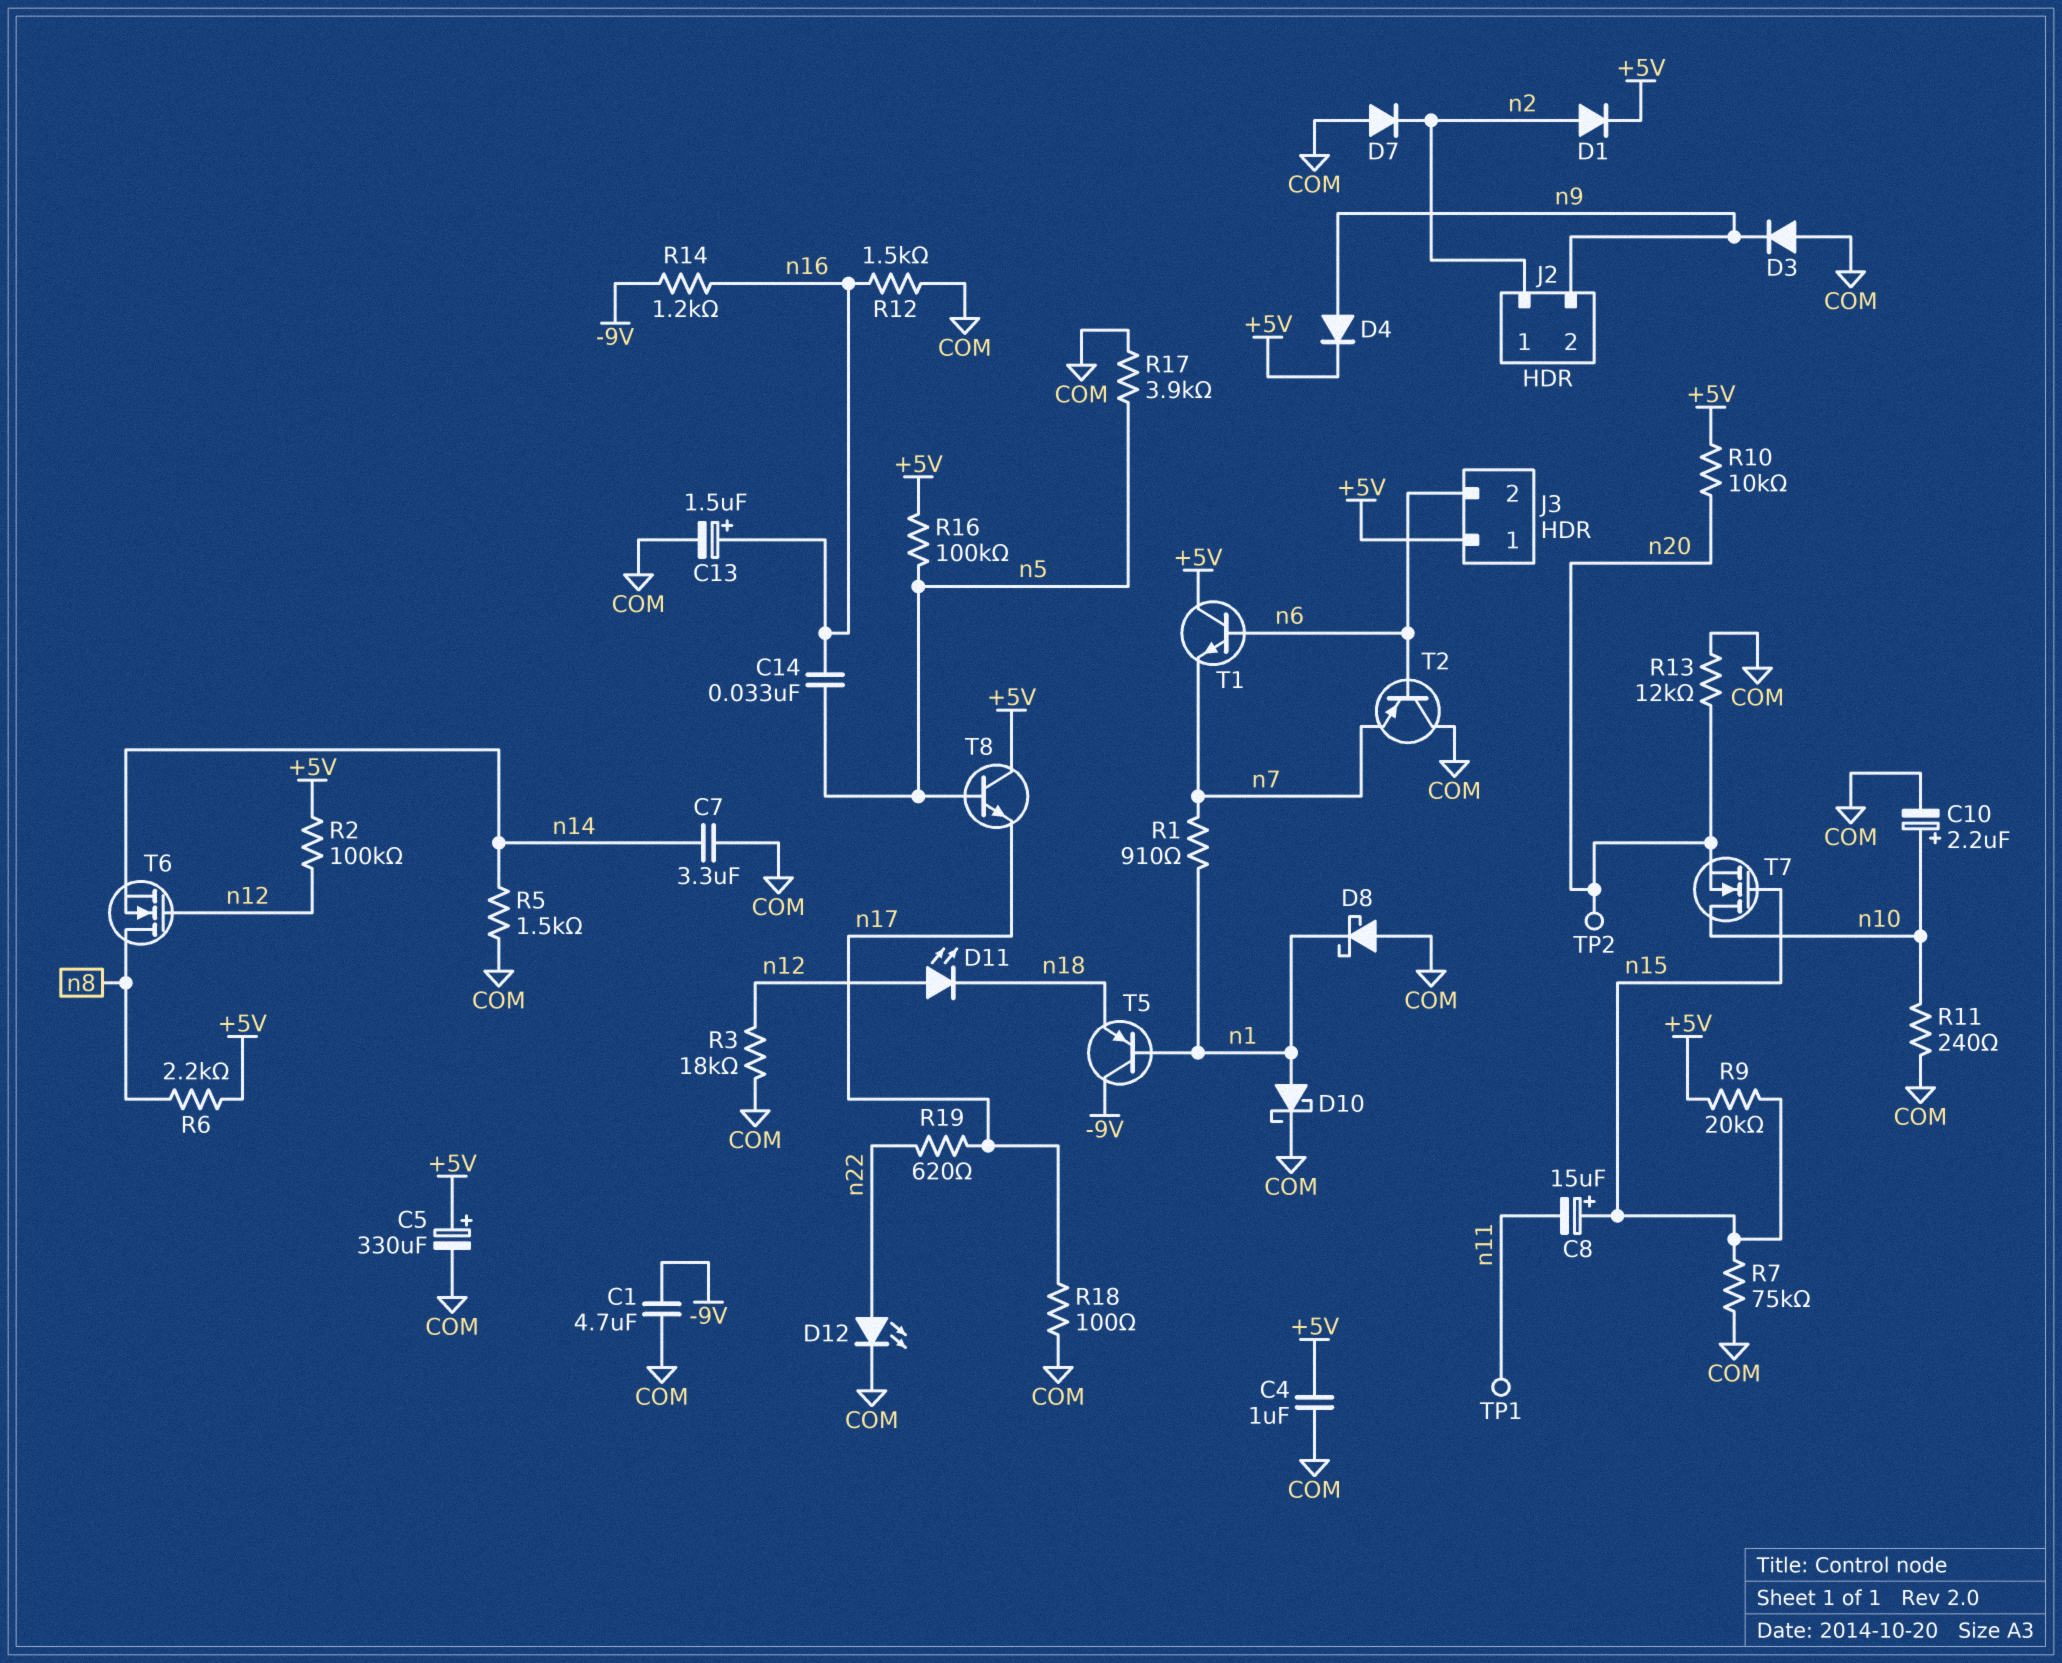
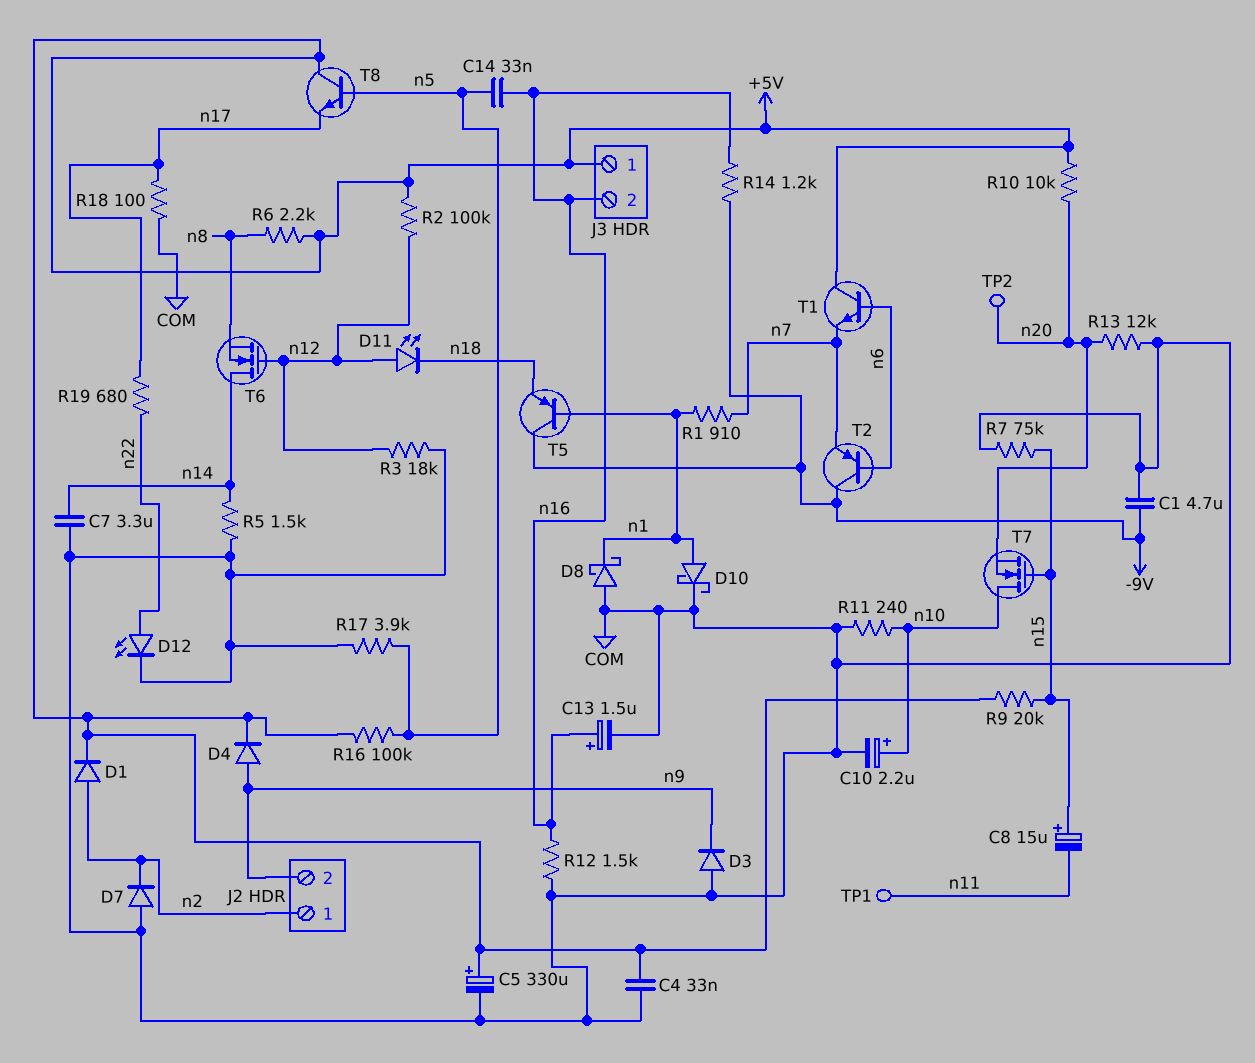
C4: 1uF (+5V, COM) -> 33nF (+5V, COM)
J3 pin 2: n6 -> n16
R19: 620 (n17, n22) -> 680 (n17, n22)
T2: PNP (B n6, C COM, E n7) -> PNP (B n6, C -9V, E n7)
T6: NMOS (G n12, D n8, S n14) -> NMOS (G n12, D n14, S n8)

